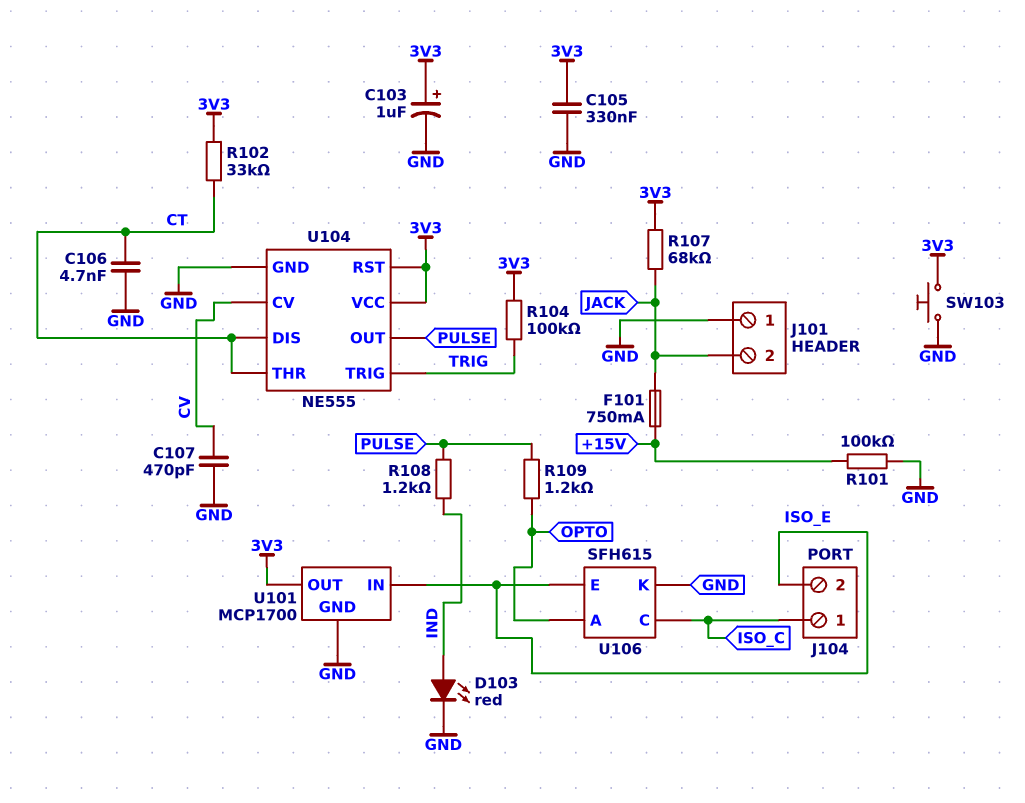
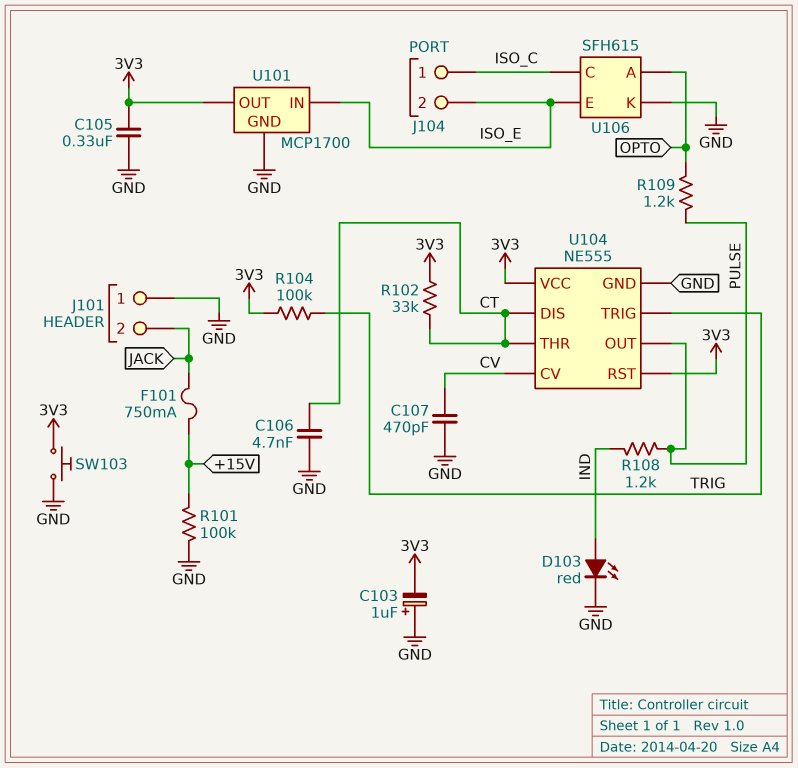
C103: 1uF (plus 3V3, minus GND) -> 1uF (plus GND, minus 3V3)
R107: 68k (3V3, JACK) -> none

